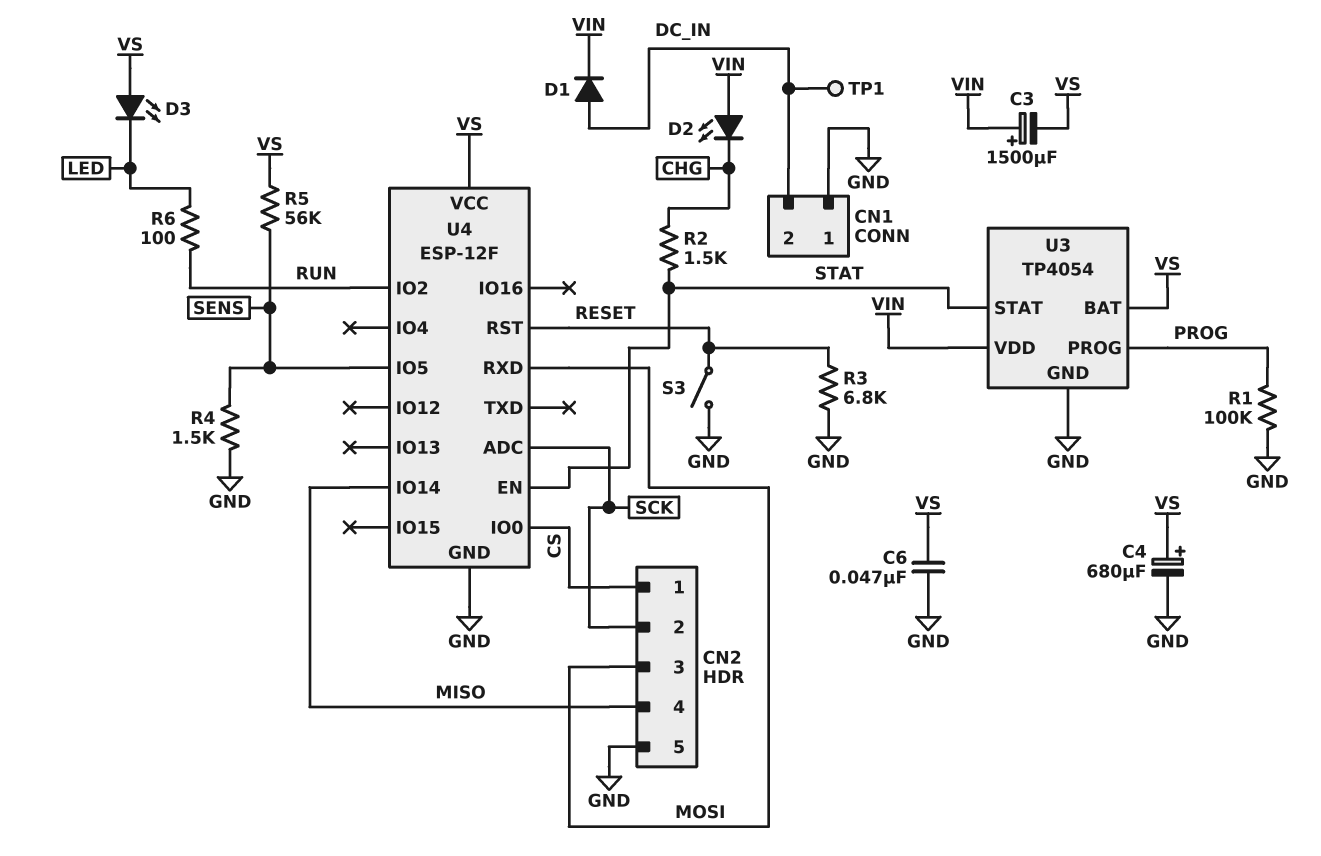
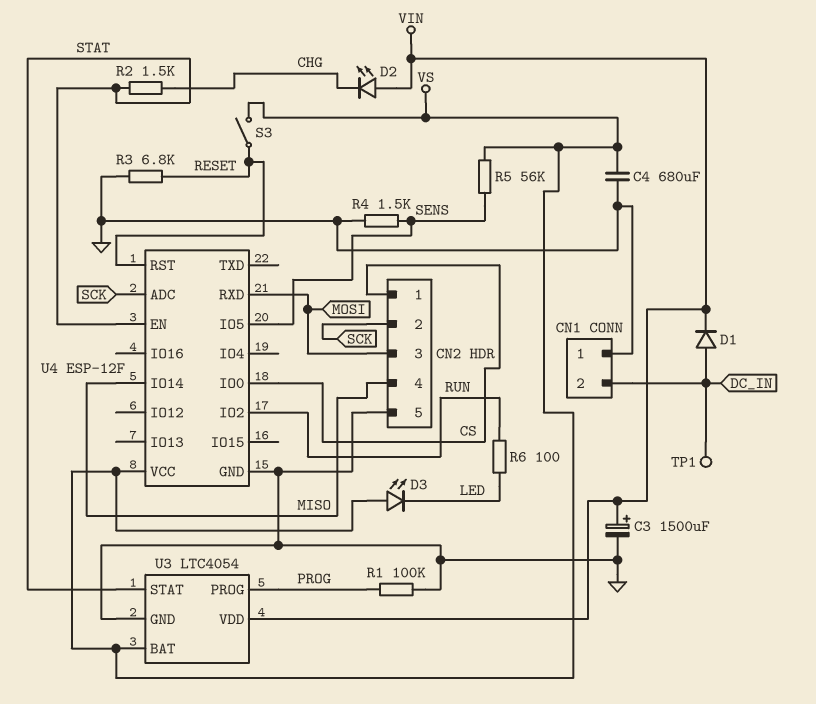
C3: 1500uF (plus VIN, minus VS) -> 1500uF (plus VIN, minus GND)
C4: 680uF (plus VS, minus GND) -> 680uF (GND, VS)
C6: 47nF (GND, VS) -> none
S3: switch (GND, RESET) -> switch (RESET, VS)
U3: TP4054 -> LTC4054

